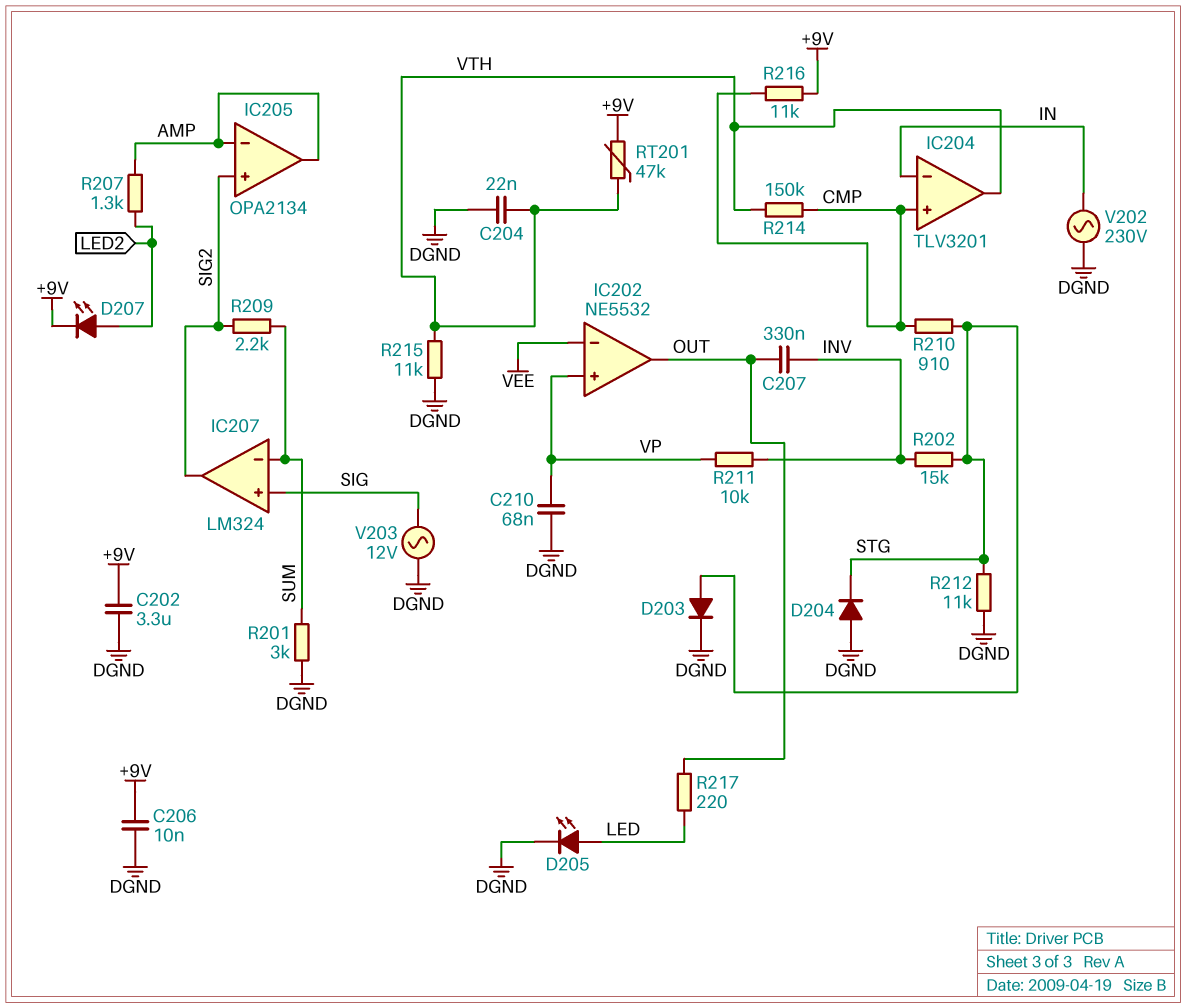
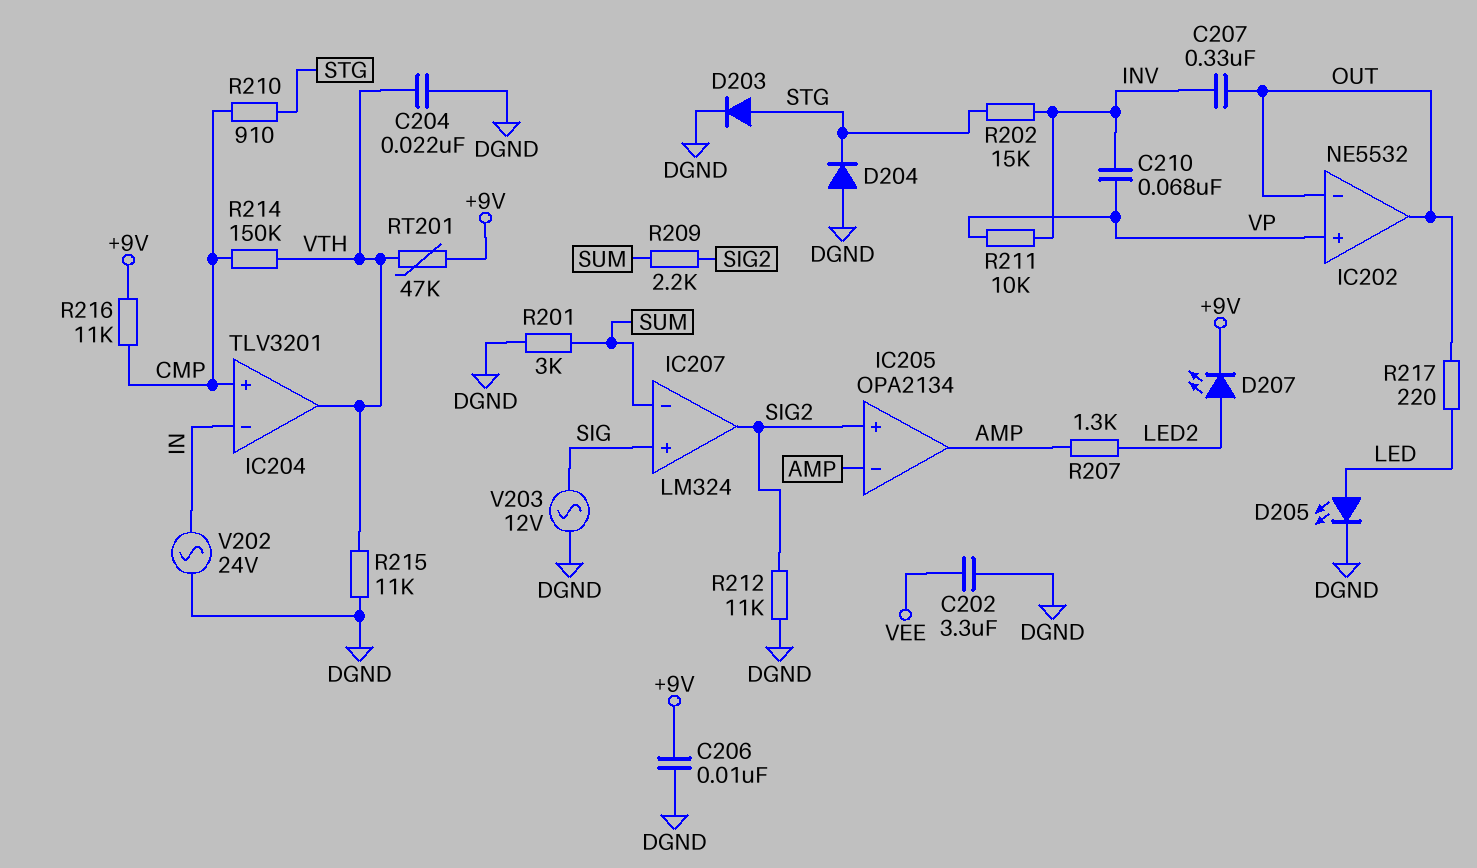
C202: 3.3uF (+9V, DGND) -> 3.3uF (DGND, VEE)
C210: 68nF (DGND, VP) -> 68nF (INV, VP)
IC202 pin in-: VEE -> OUT
R212: 11k (DGND, STG) -> 11k (DGND, SIG2)
V202: AC 230V (DGND, IN) -> AC 24V (DGND, IN)

